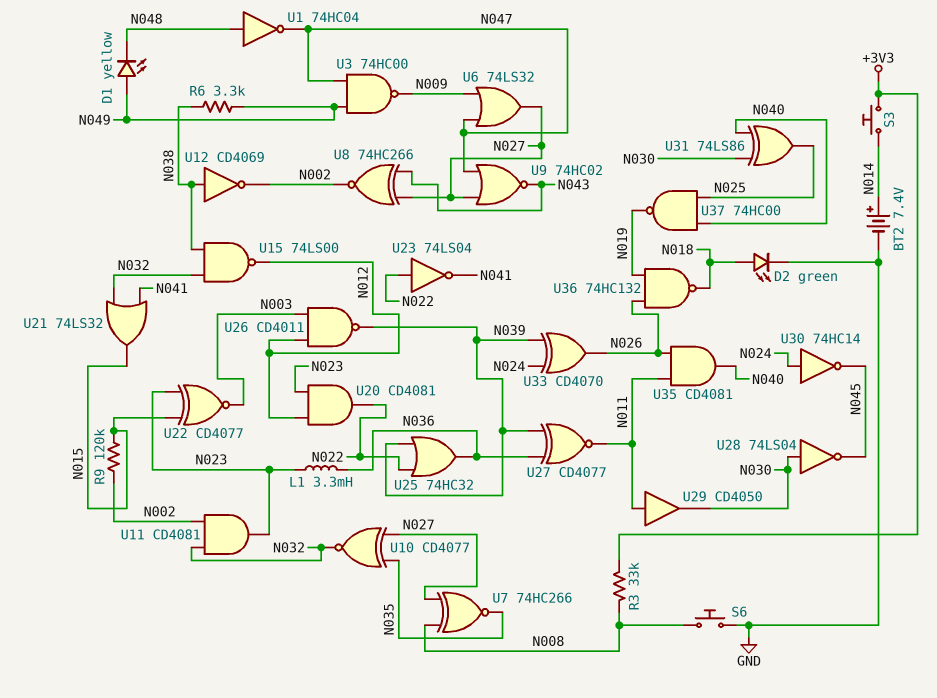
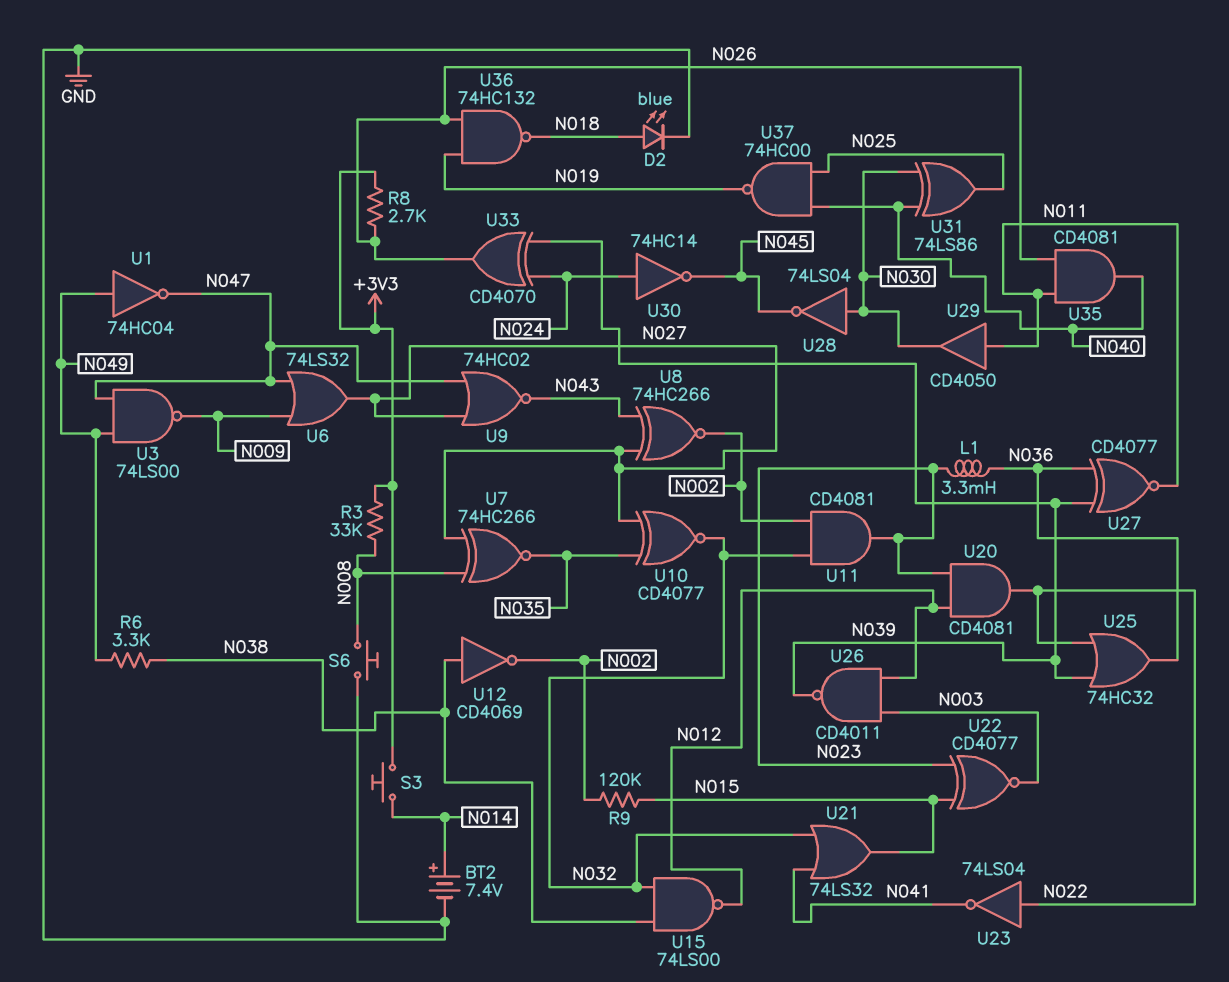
D1: LED yellow (A N049, K N048) -> none
D2: LED green (A N018, K GND) -> LED blue (A N018, K GND)
R8: none -> 2.7k (+3V3, N026)
U1: NOT 74HC04 (in N048, out N047) -> NOT 74HC04 (in N049, out N047)
U3: NAND 74HC00 (in N047, in N049, out N009) -> NAND 74LS00 (in N047, in N049, out N009)

